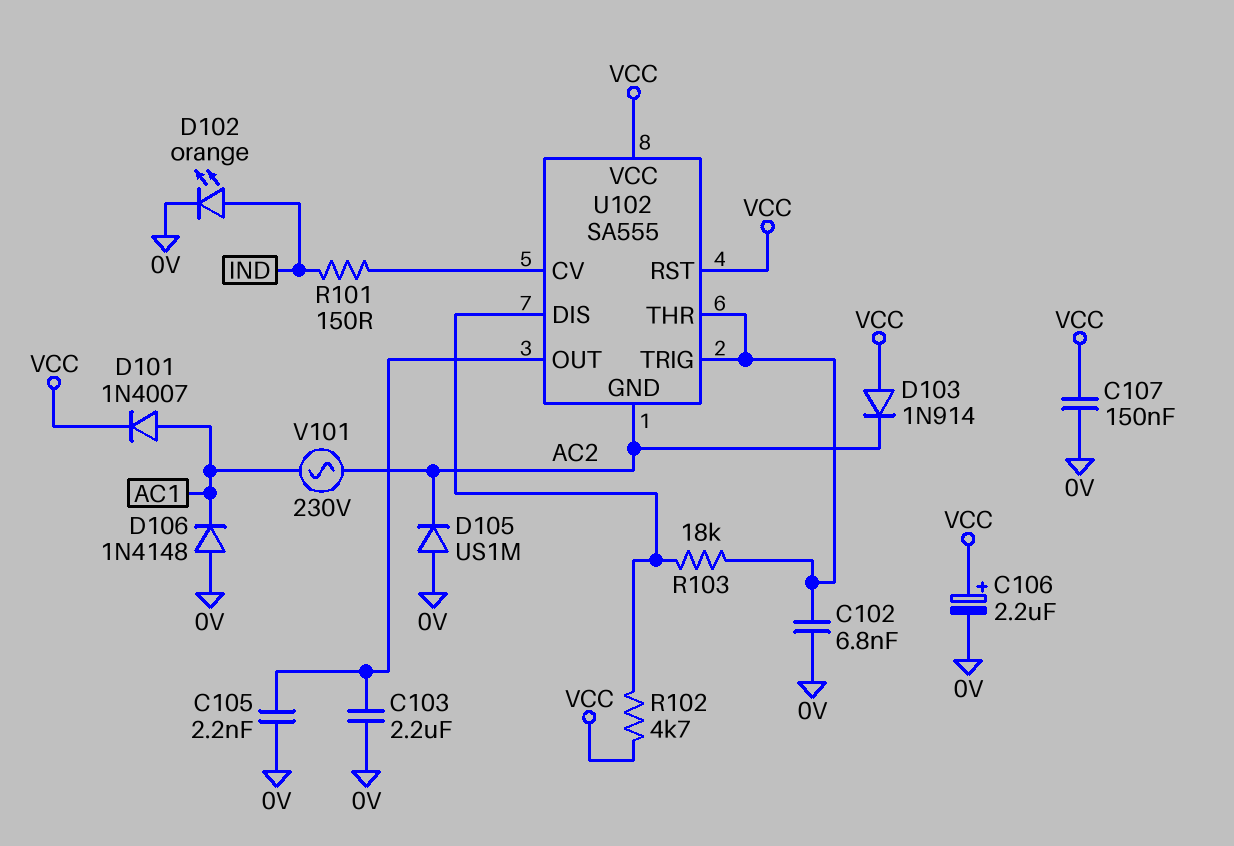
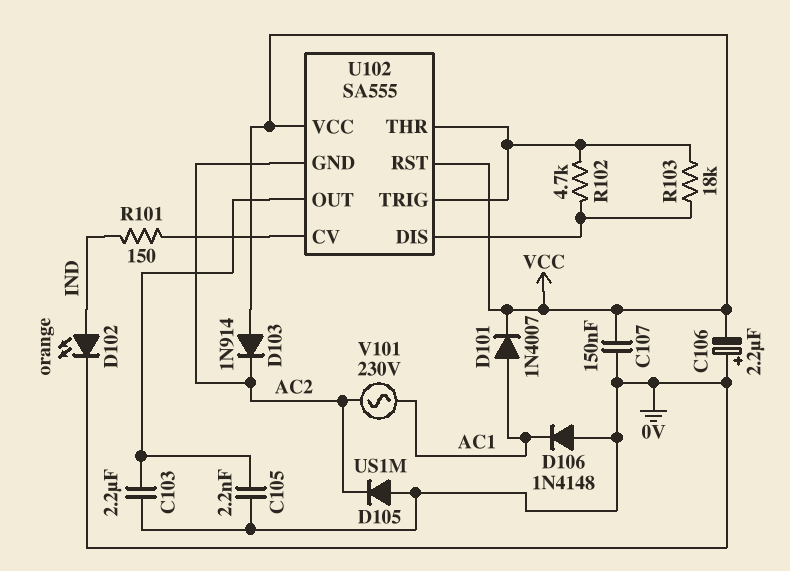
C102: 6.8nF (0V, U102/THR) -> none
C106: 2.2uF (plus VCC, minus 0V) -> 2.2uF (plus 0V, minus VCC)
R102: 4.7k (U102/DIS, VCC) -> 4.7k (U102/DIS, U102/THR)

